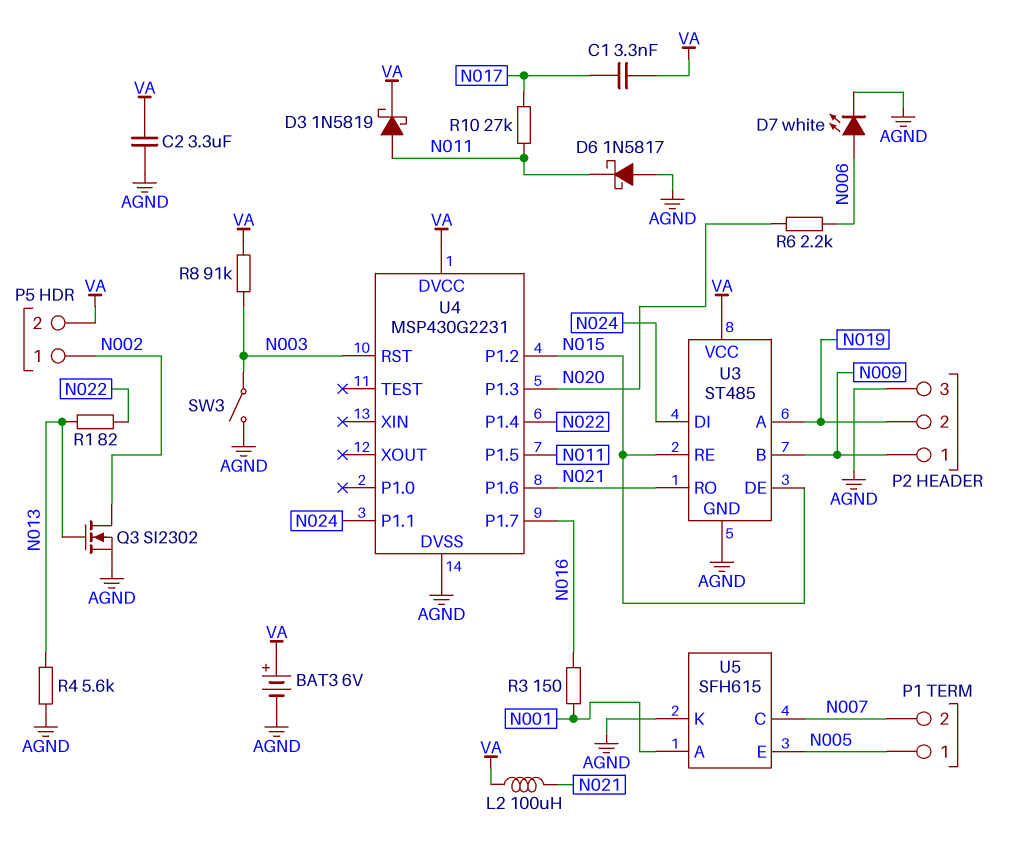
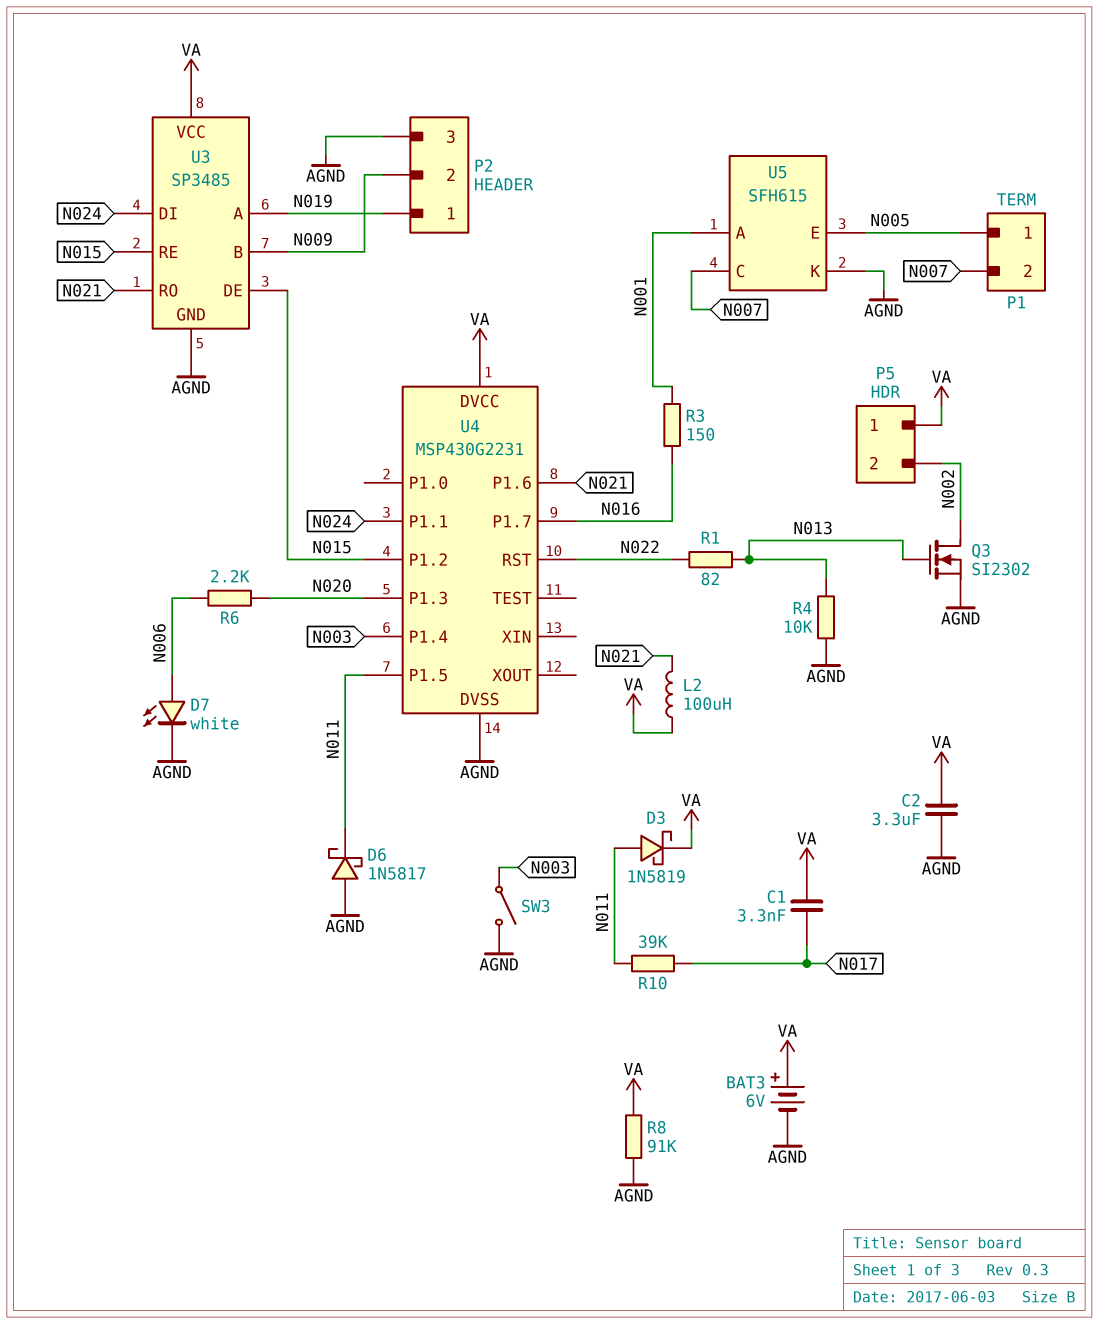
P2 pin 1: N009 -> N019
P2 pin 2: N019 -> N009
P5 pin 1: N002 -> VA
P5 pin 2: VA -> N002
R4: 5.6k (AGND, N013) -> 10k (AGND, N013)
R8: 91k (N003, VA) -> 91k (AGND, VA)
R10: 27k (N011, N017) -> 39k (N011, N017)
U3: ST485 -> SP3485
U4 pin P1.4: N022 -> N003
U4 pin RST: N003 -> N022

